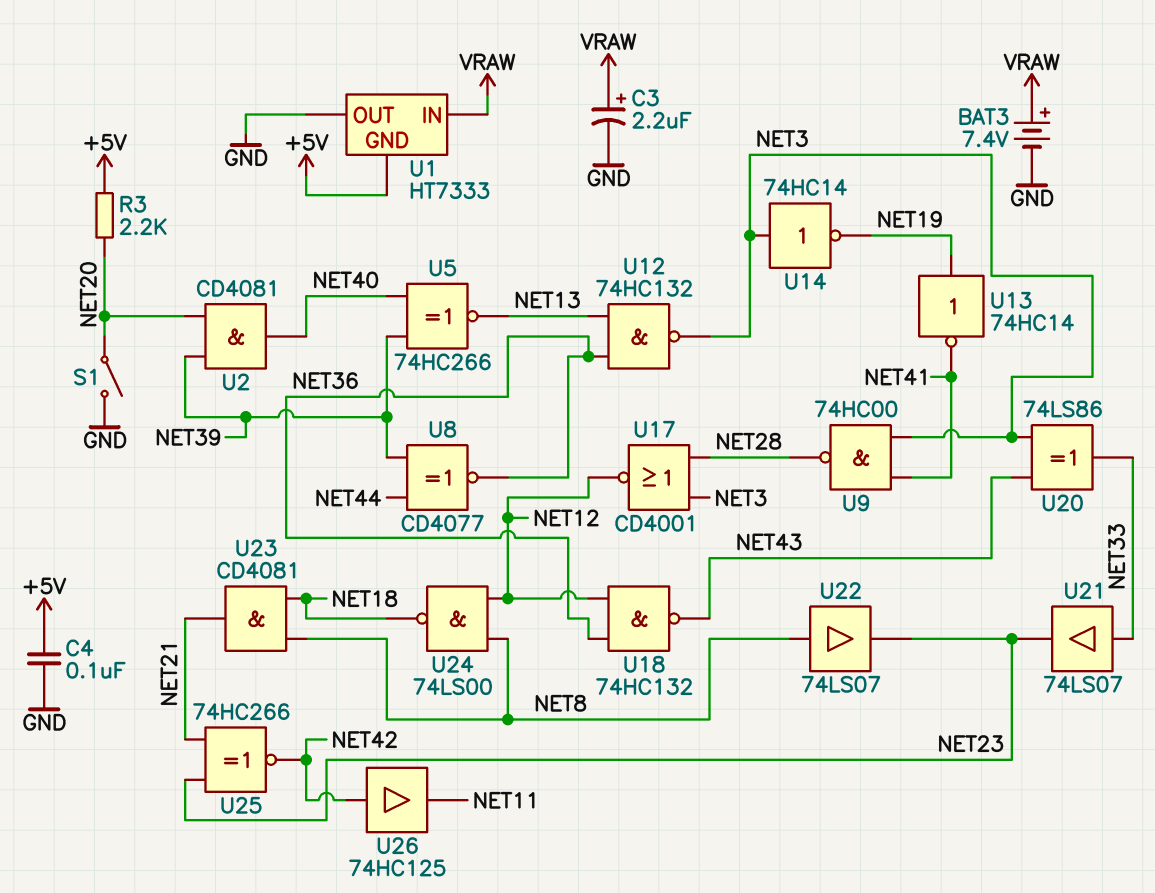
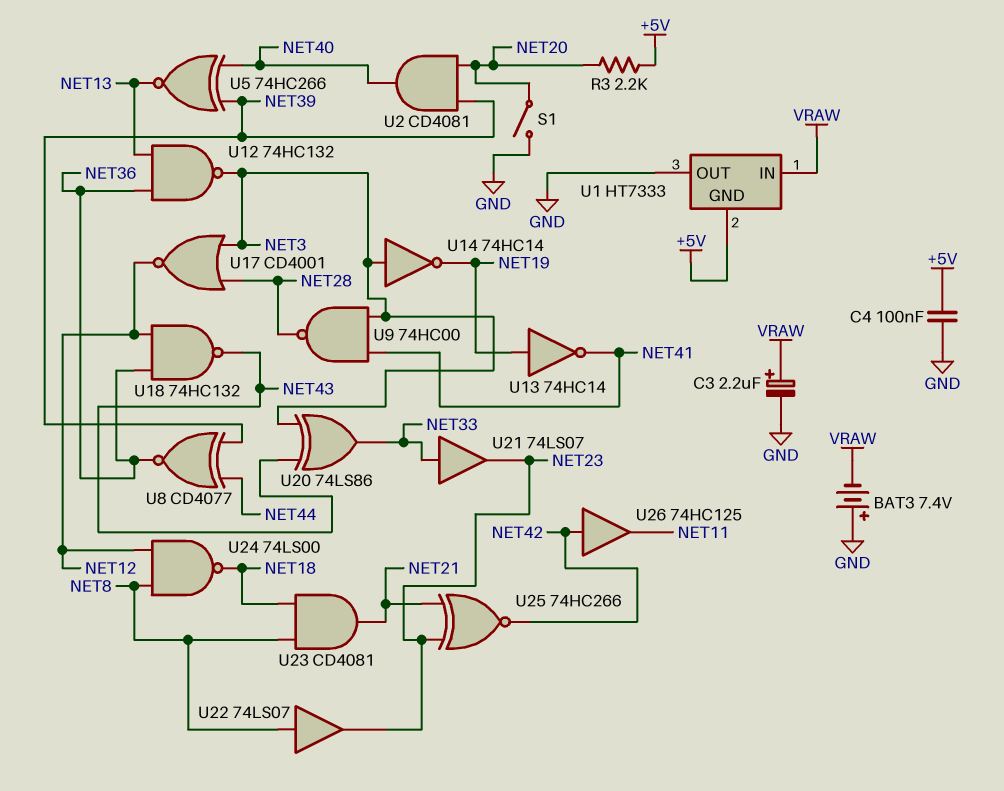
BAT3: 7.4V (plus VRAW, minus GND) -> 7.4V (plus GND, minus VRAW)

